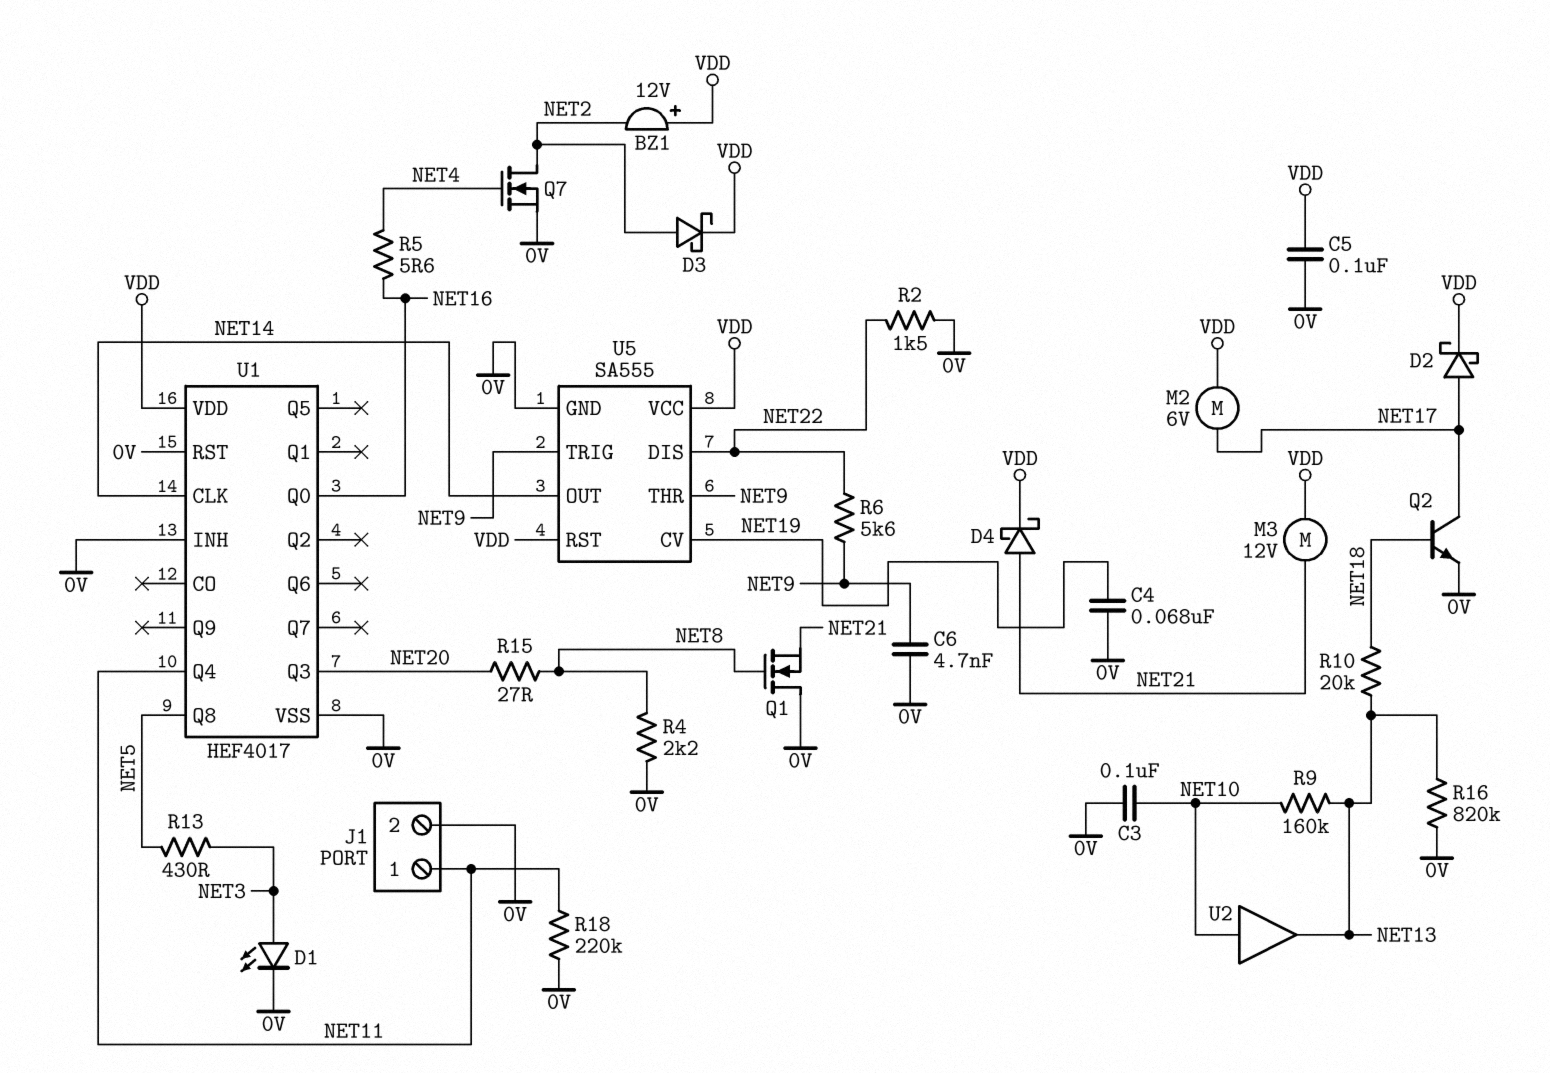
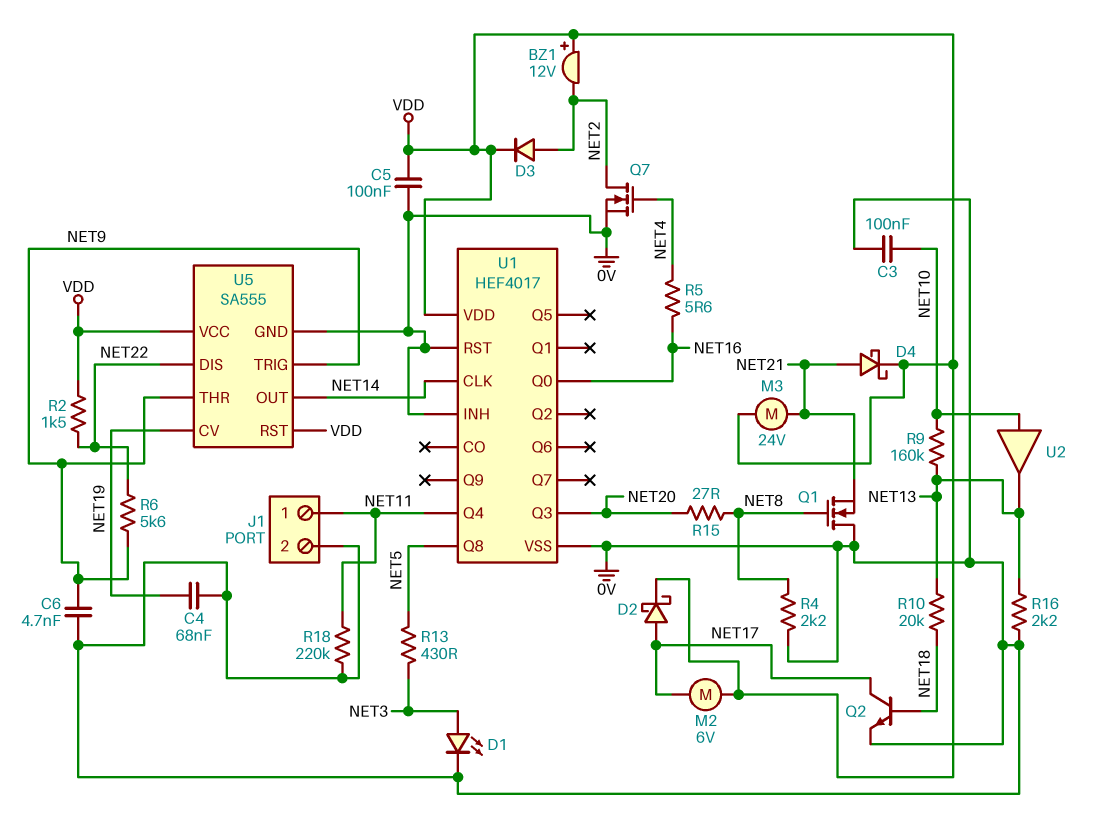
D3: schottky (A NET2, K VDD) -> diode (A NET2, K VDD)
M3: motor 12V (NET21, VDD) -> motor 24V (NET21, VDD)
R2: 1.5k (0V, NET22) -> 1.5k (NET22, VDD)
R16: 820k (0V, NET13) -> 2.2k (0V, NET13)

